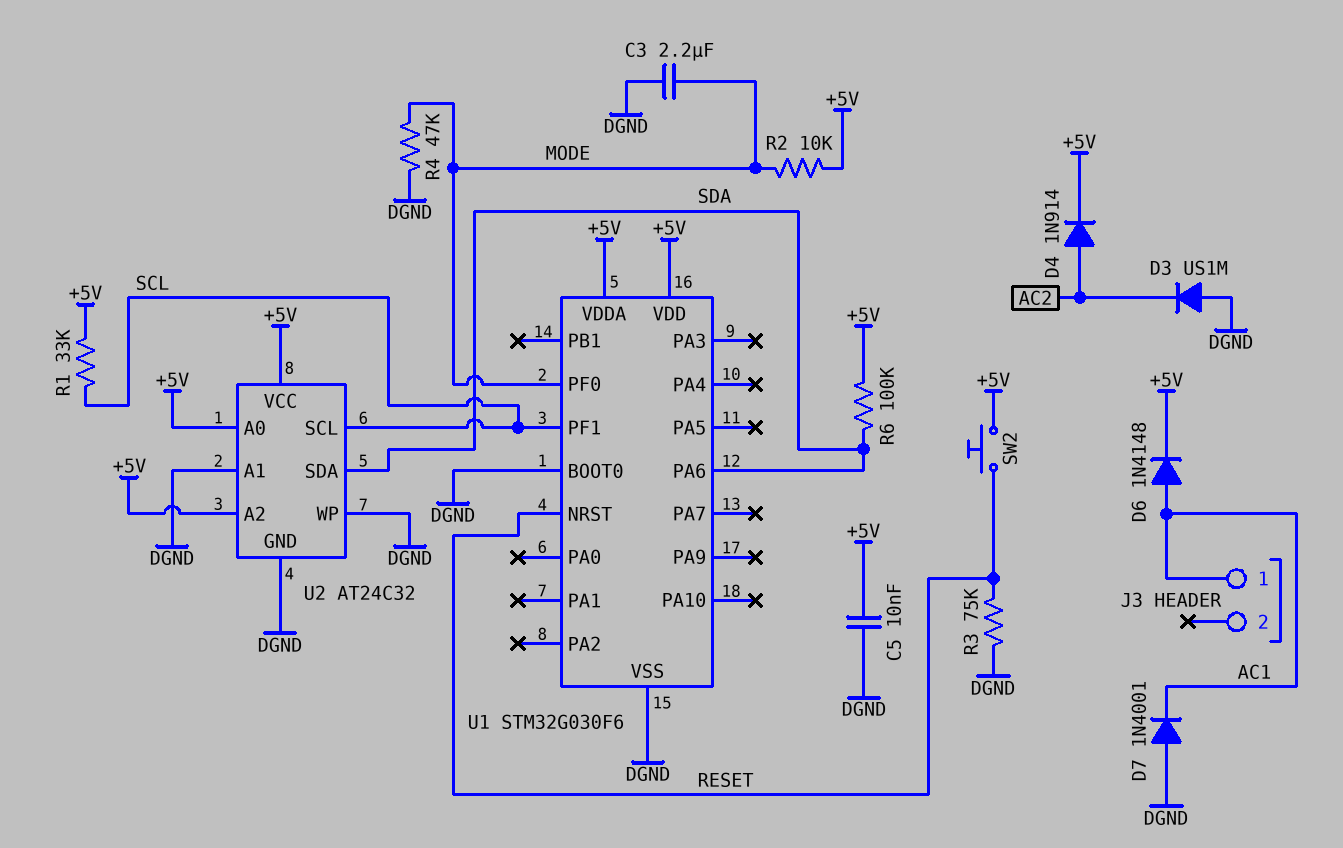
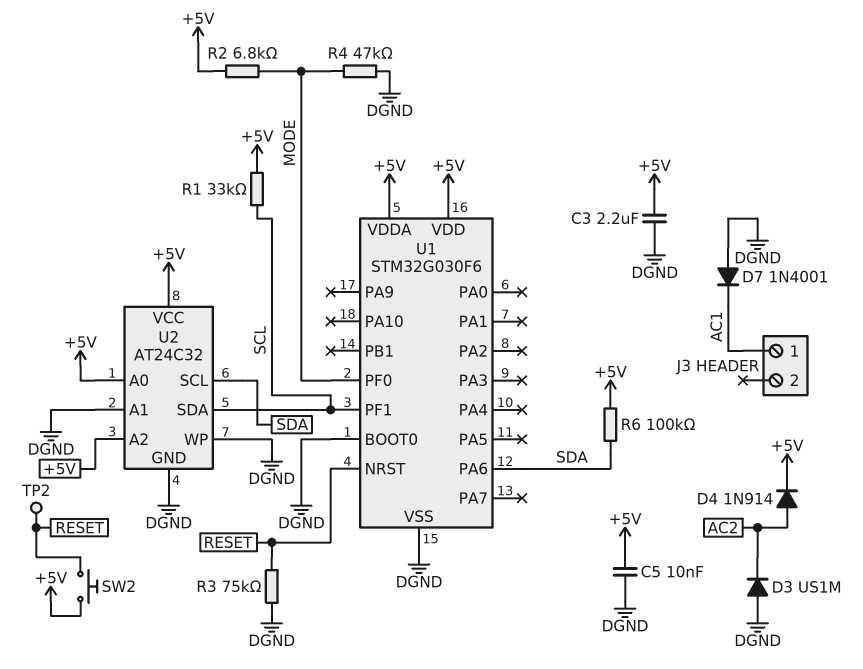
C3: 2.2uF (DGND, MODE) -> 2.2uF (+5V, DGND)
D6: diode 1N4148 (A AC1, K +5V) -> none
R2: 10k (+5V, MODE) -> 6.8k (+5V, MODE)
TP2: none -> test point (RESET)
U2 pin SCL: SCL -> SDA
U2 pin SDA: SDA -> SCL

